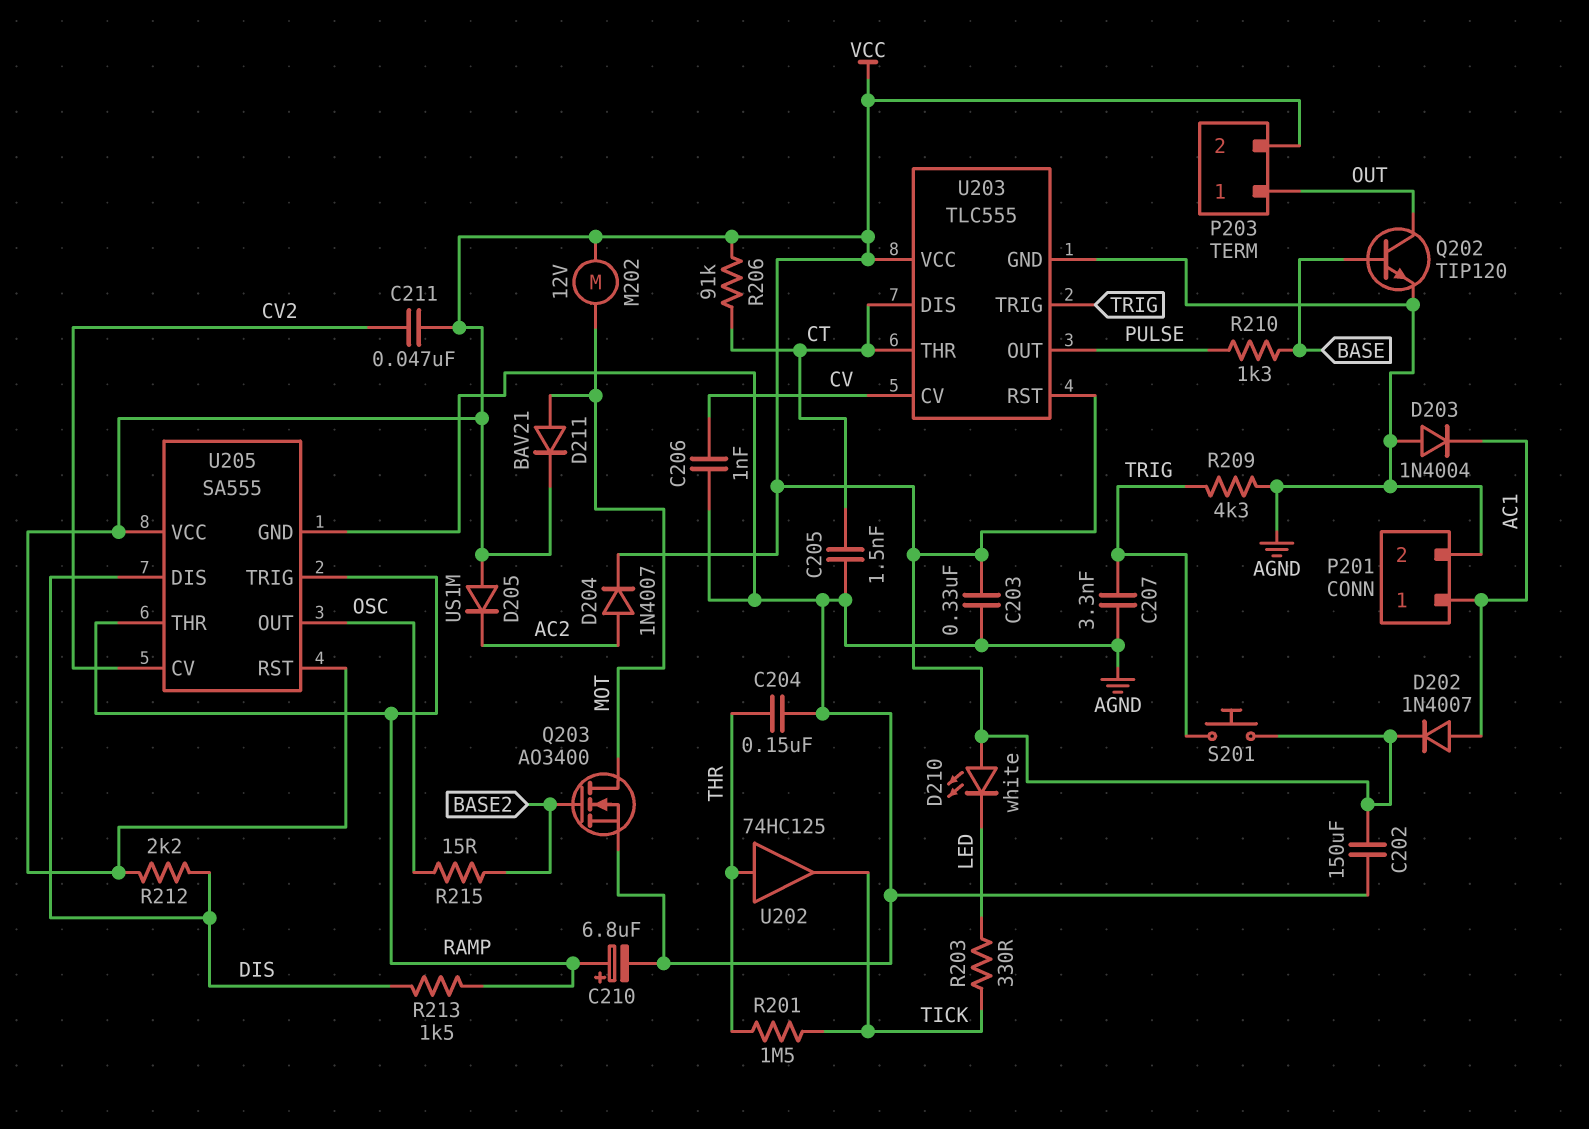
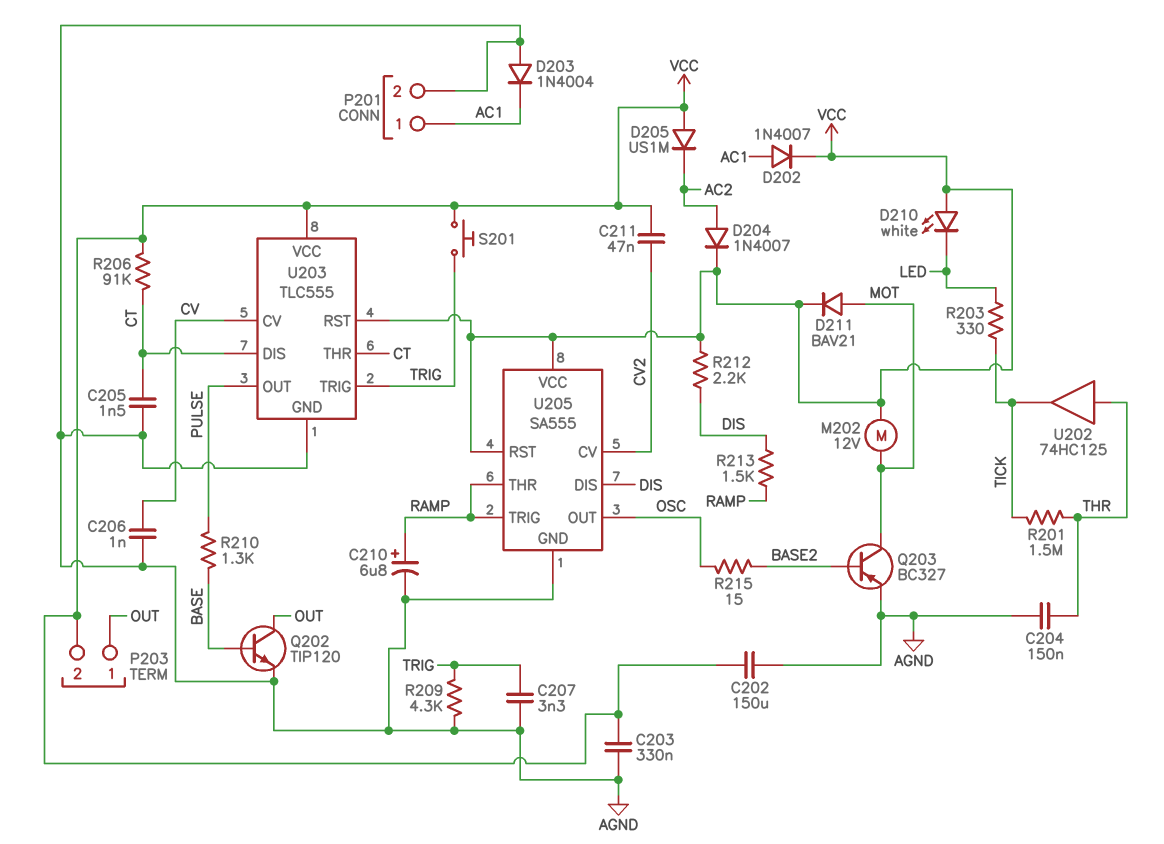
Q203: NMOS AO3400 (G BASE2, D MOT, S AGND) -> PNP BC327 (B BASE2, C MOT, E AGND)

